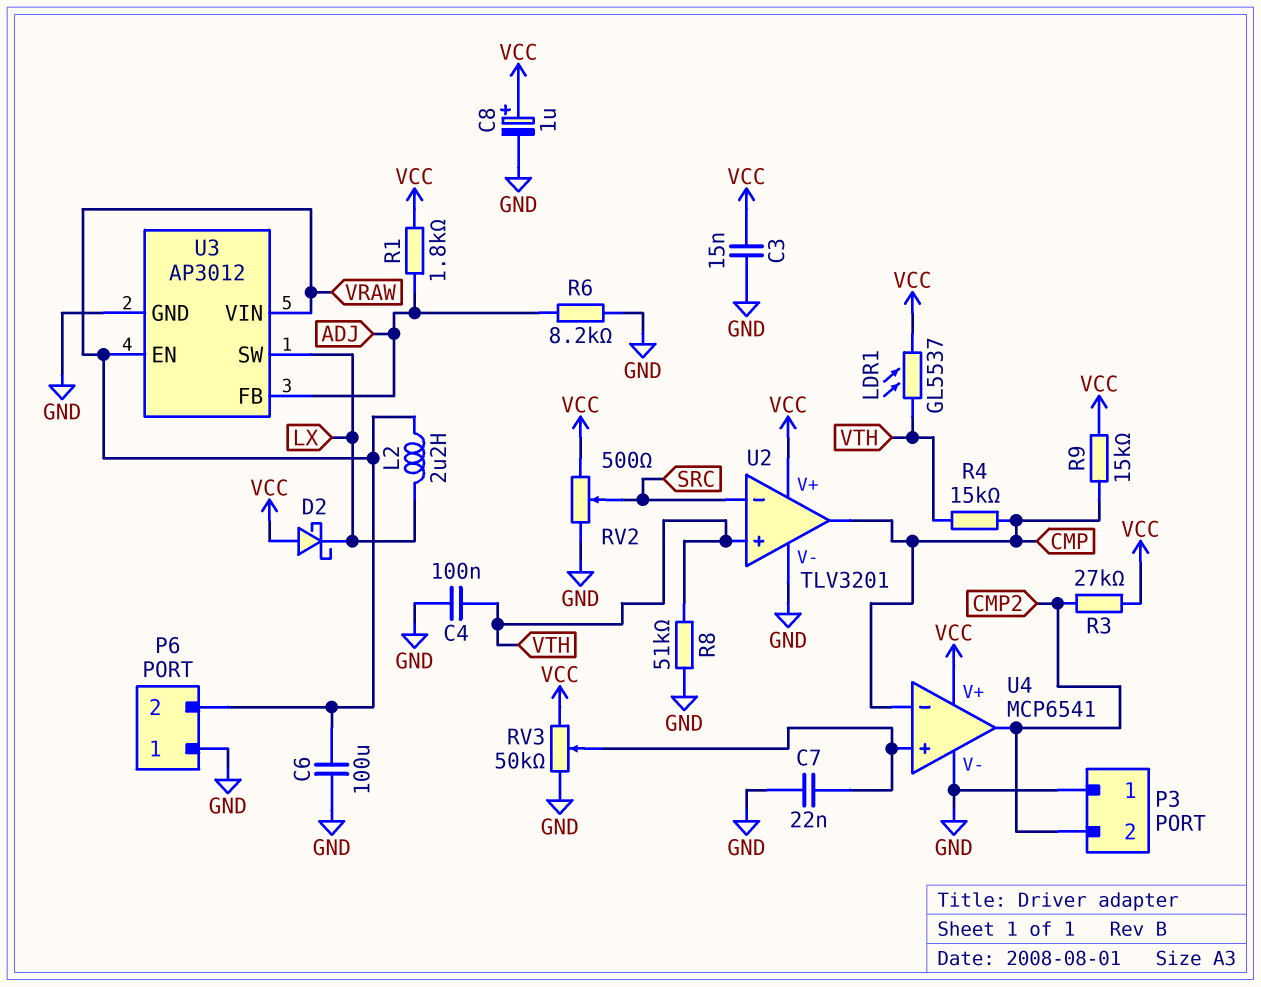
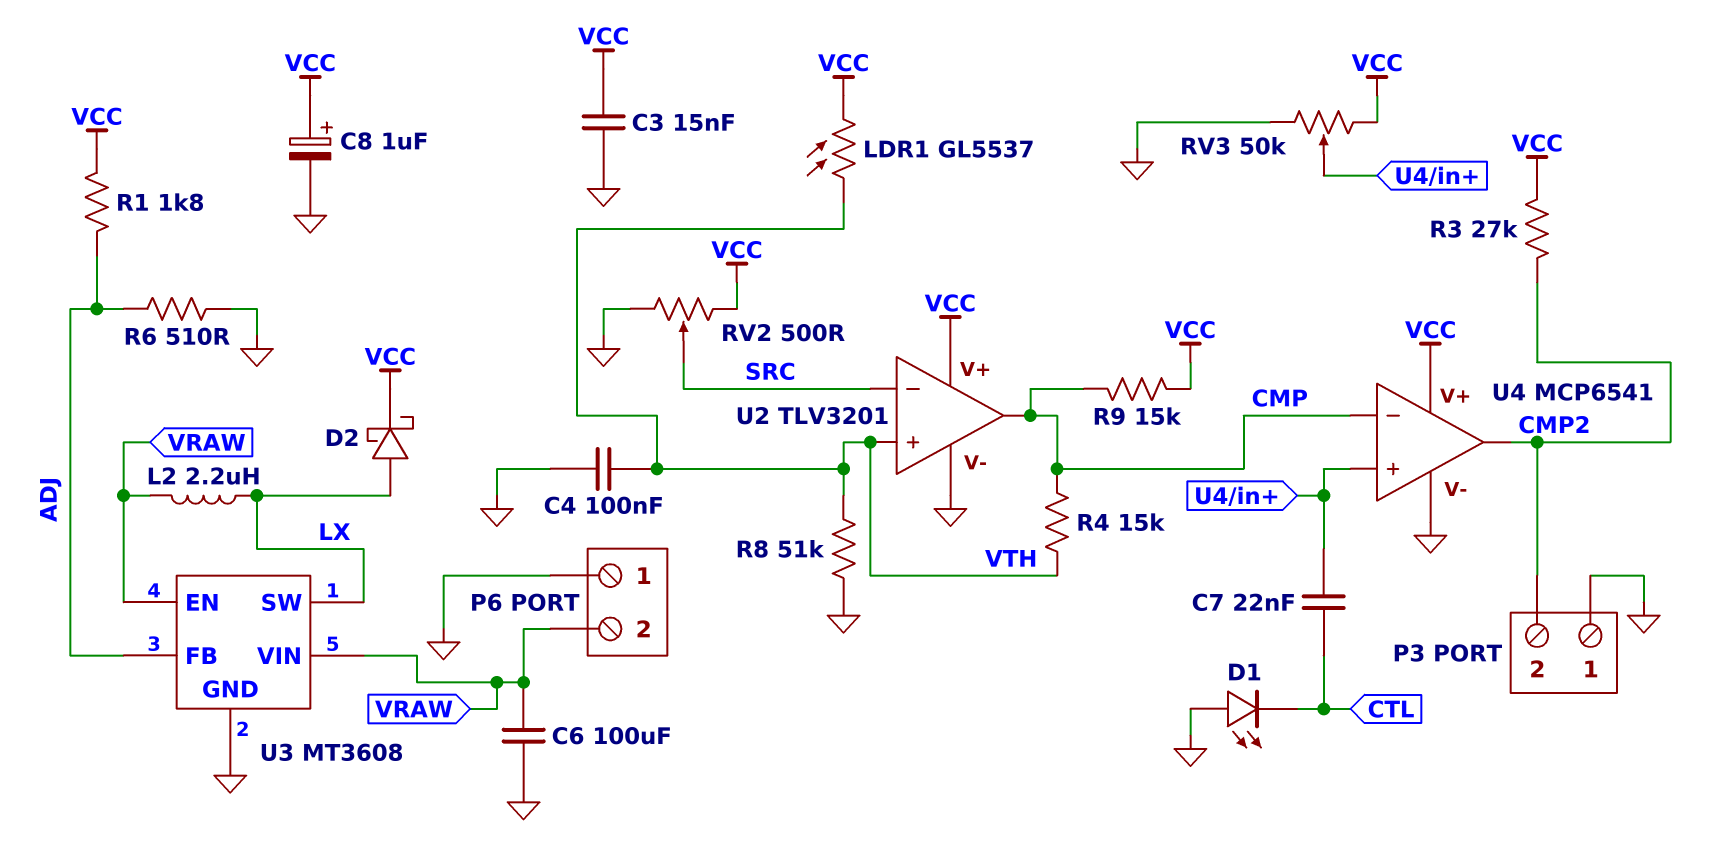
C7: 22nF (GND, U4/in+) -> 22nF (CTL, U4/in+)
D1: none -> LED (A GND, K CTL)
D2: schottky (A VCC, K LX) -> schottky (A LX, K VCC)
R6: 8.2k (ADJ, GND) -> 510 (ADJ, GND)
U3: AP3012 -> MT3608

